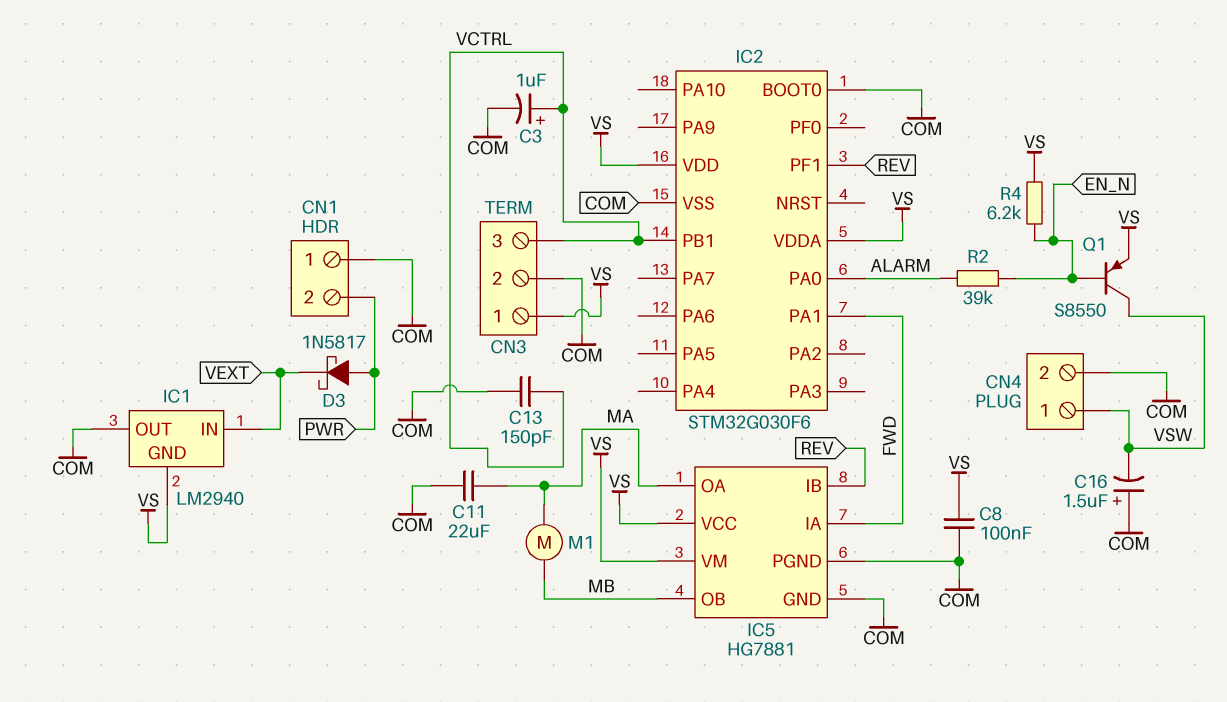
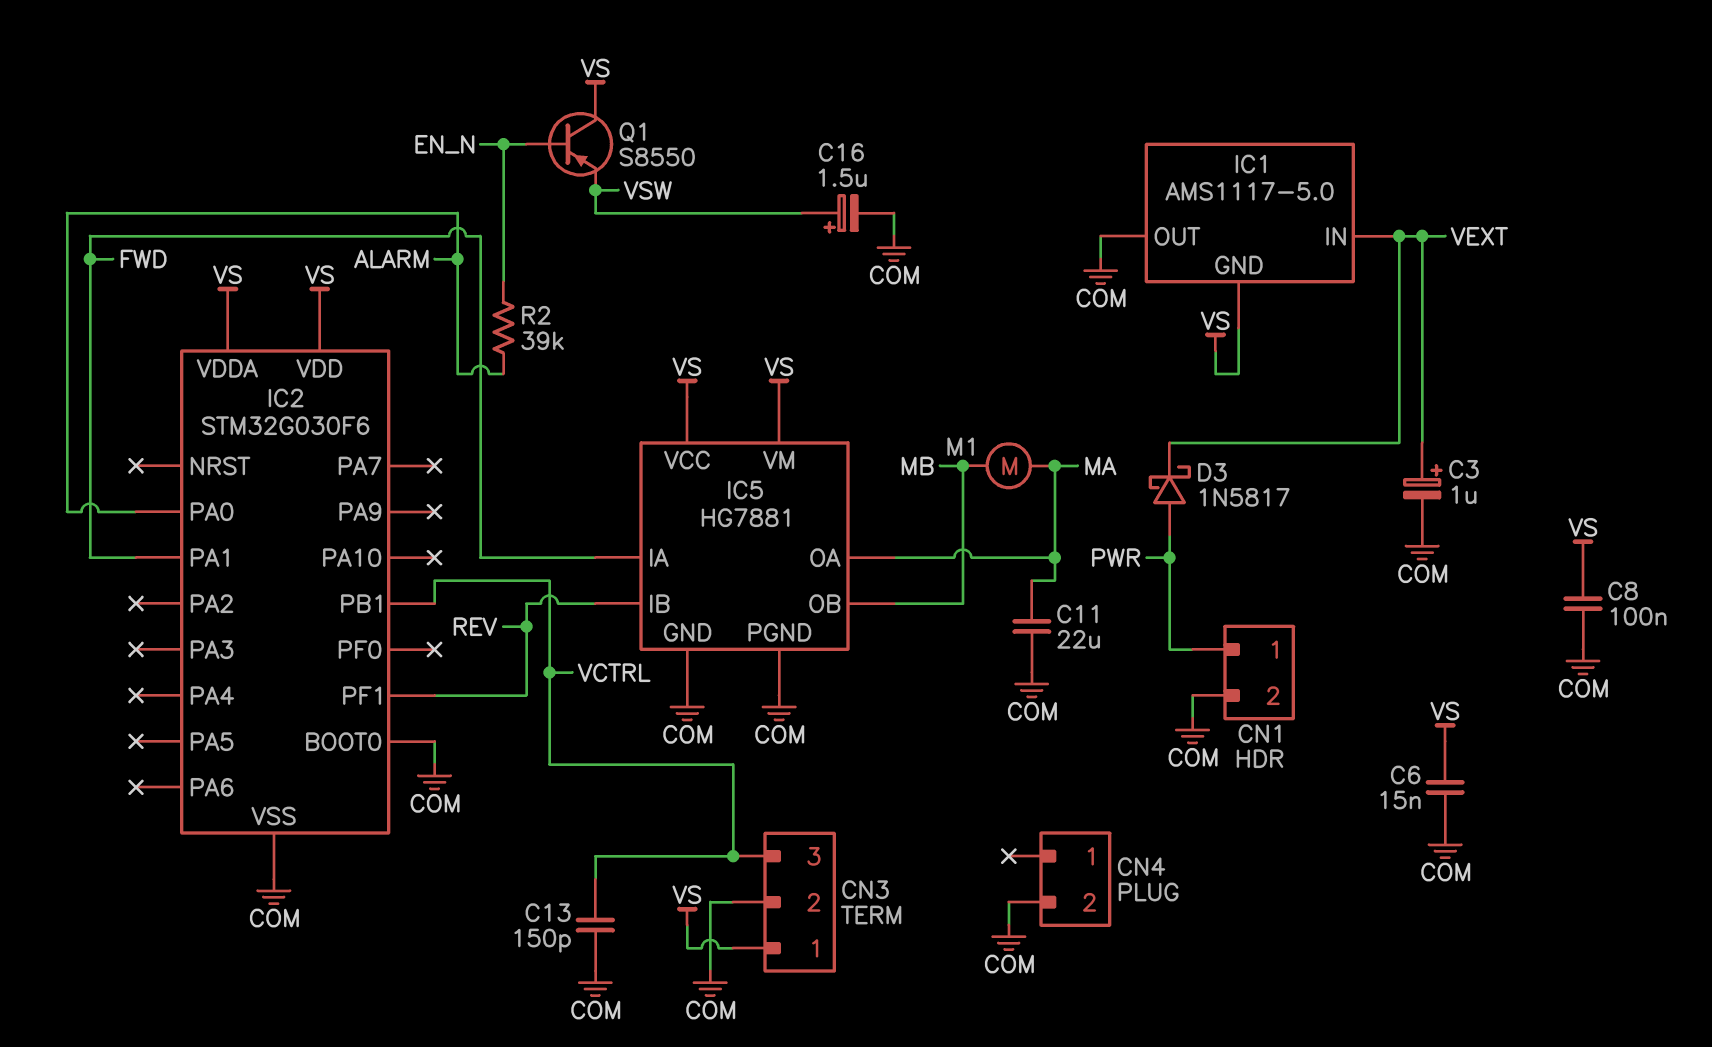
C3: 1uF (plus VCTRL, minus COM) -> 1uF (plus VEXT, minus COM)
C6: none -> 15nF (COM, VS)
C16: 1.5uF (plus COM, minus VSW) -> 1.5uF (plus VSW, minus COM)
CN1 pin 1: COM -> PWR
CN1 pin 2: PWR -> COM
CN4 pin 1: VSW -> none
IC1: LM2940 -> AMS1117-5.0
Q1: PNP S8550 (B EN_N, C VSW, E VS) -> PNP S8550 (B EN_N, C VS, E VSW)
R4: 6.2k (EN_N, VS) -> none

